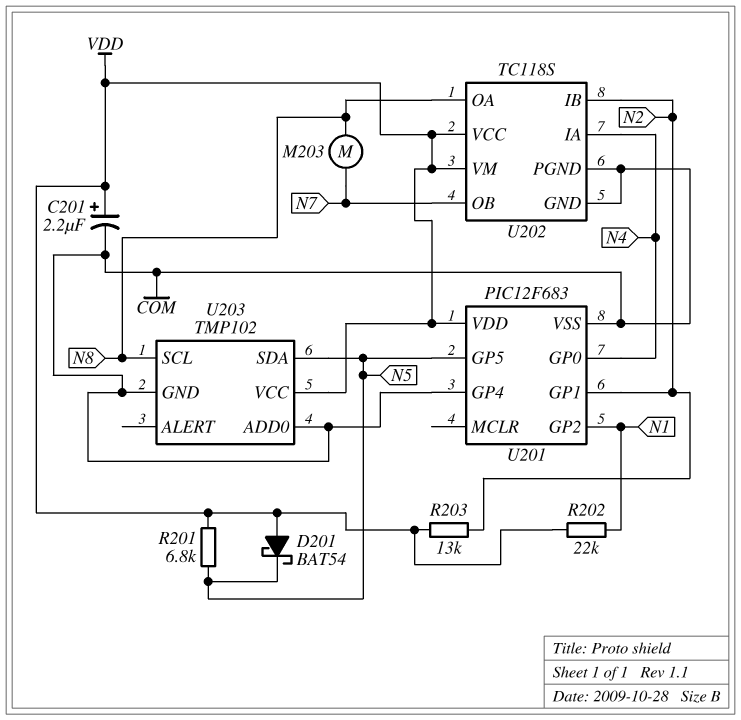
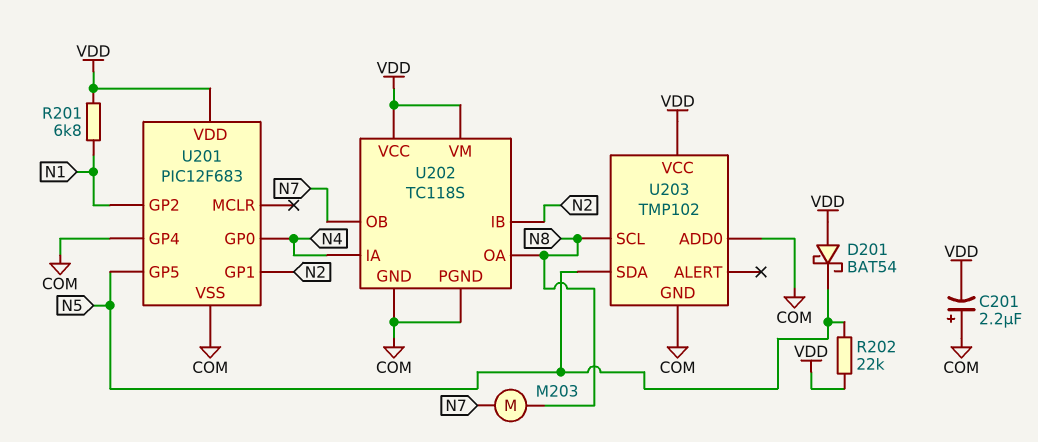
C201: 2.2uF (plus VDD, minus COM) -> 2.2uF (plus COM, minus VDD)
R201: 6.8k (N5, VDD) -> 6.8k (N1, VDD)
R202: 22k (N1, VDD) -> 22k (N5, VDD)
R203: 13k (N2, VDD) -> none

